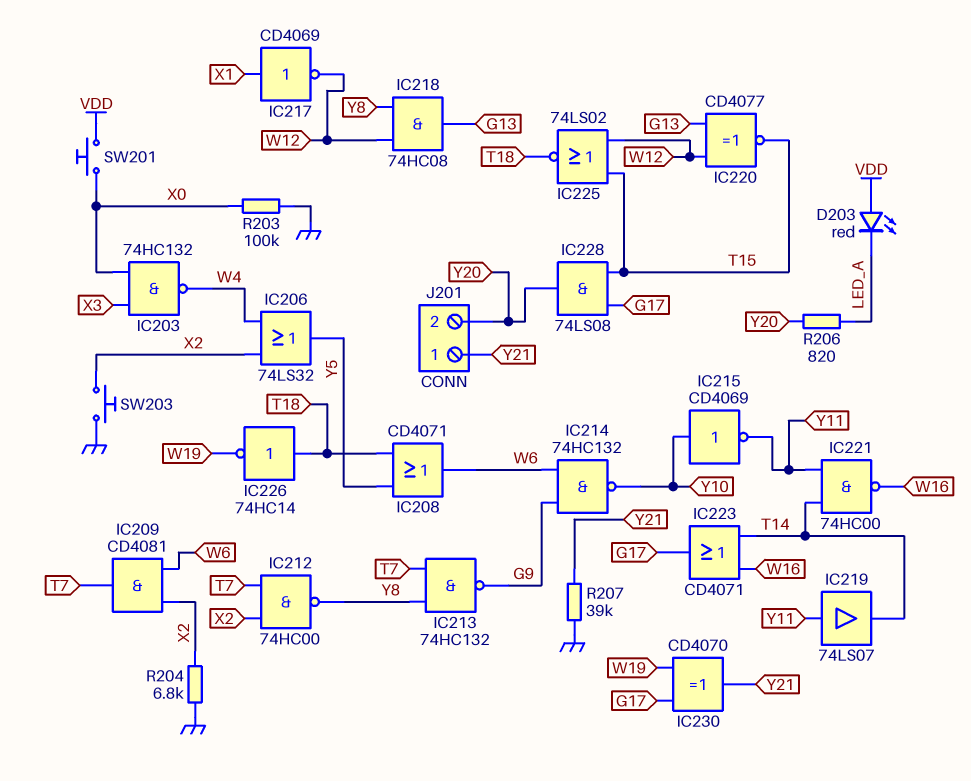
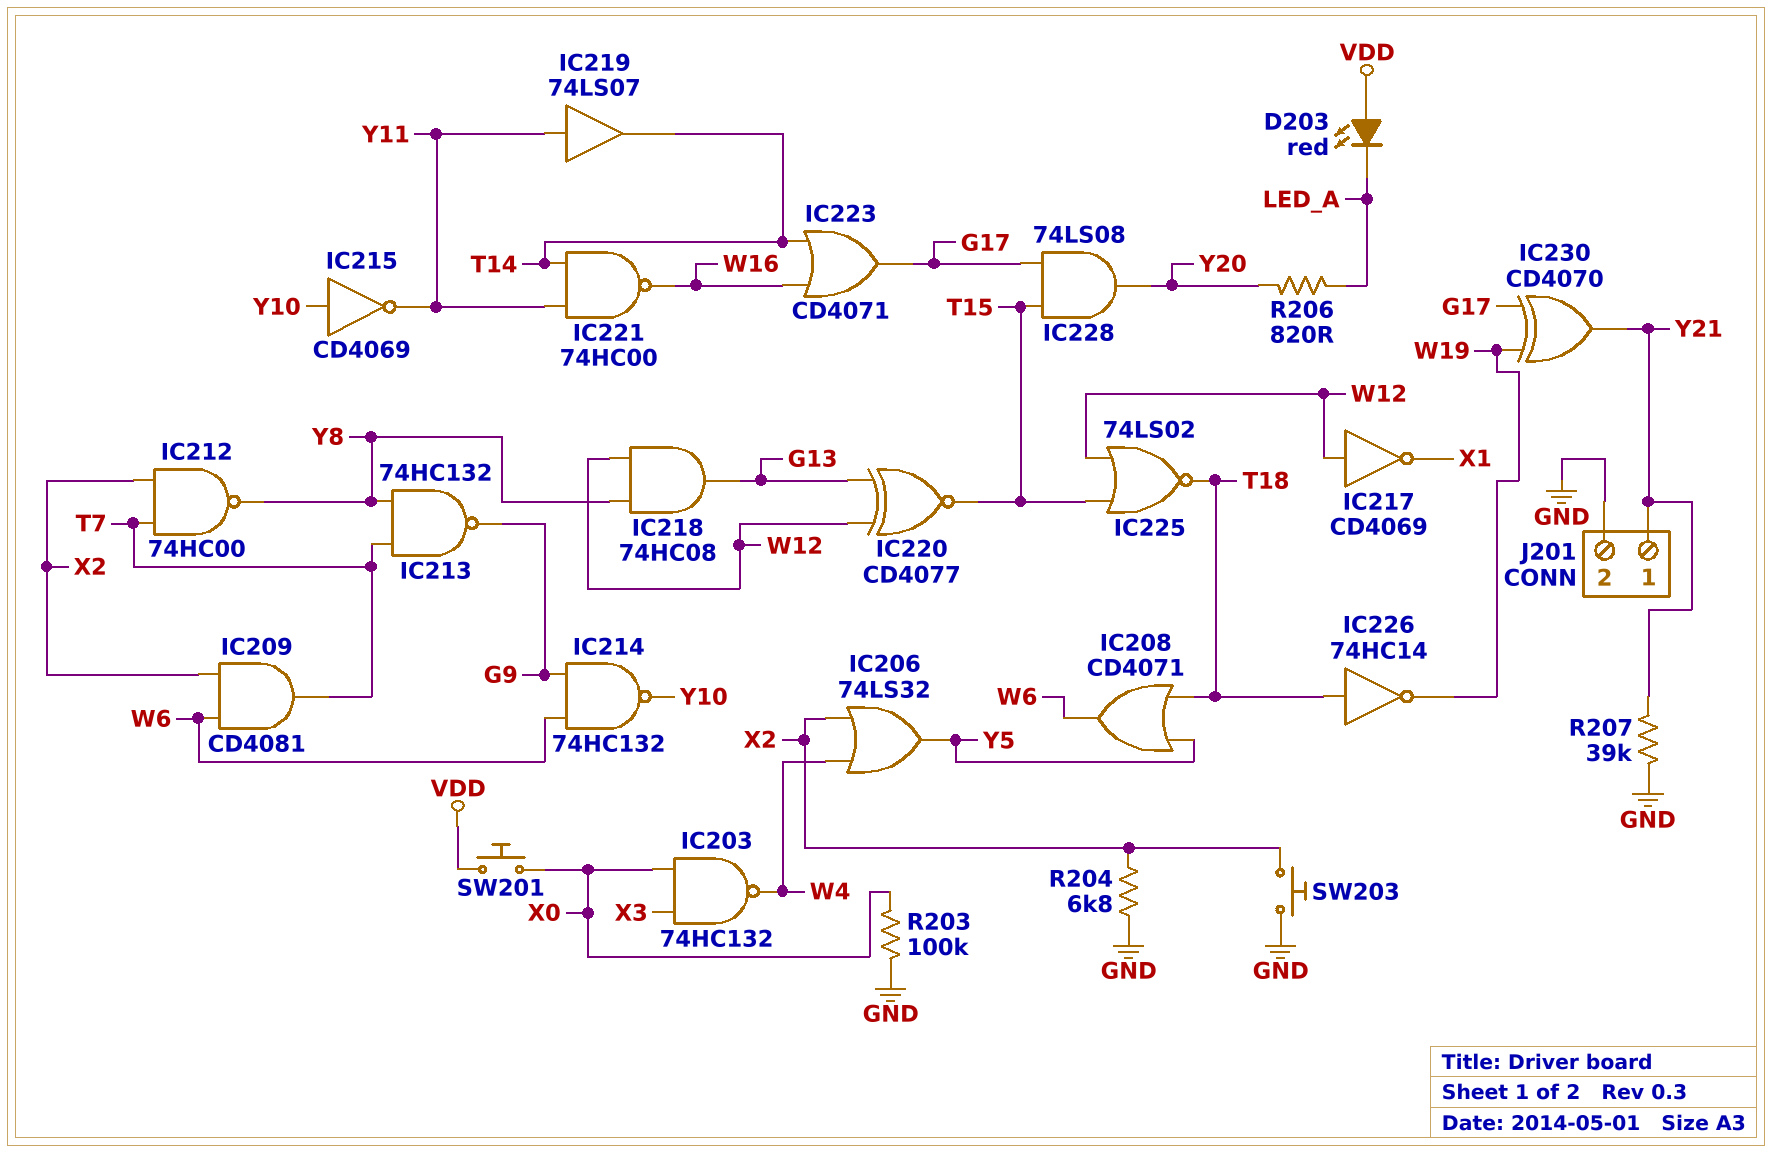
IC217: NOT CD4069 (in X1, out W12) -> NOT CD4069 (in W12, out X1)
J201 pin 2: Y20 -> GND

